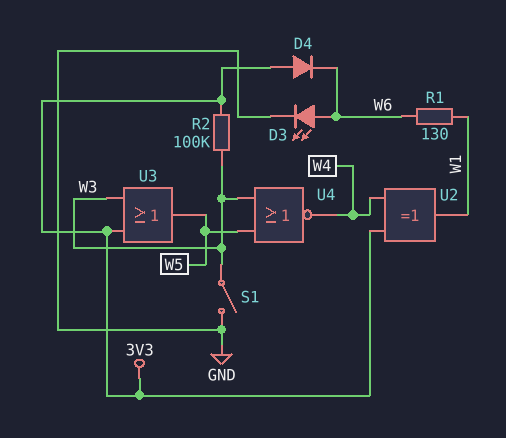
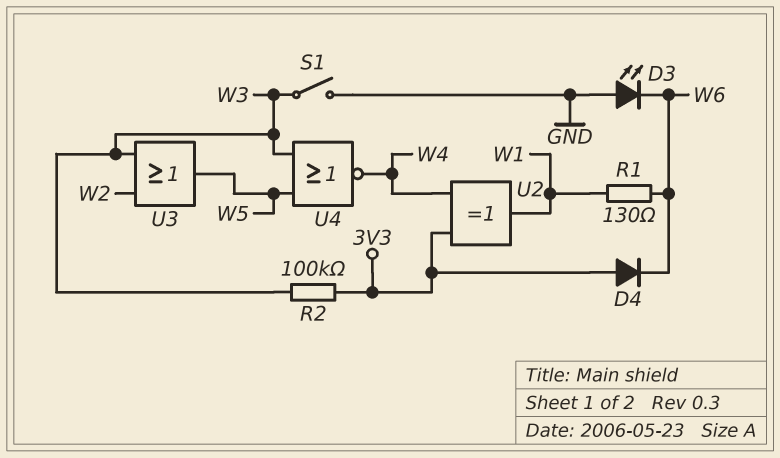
D3: LED (A W6, K GND) -> LED (A GND, K W6)
U3: OR (in 3V3, in W3, out W5) -> OR (in W2, in W3, out W5)

